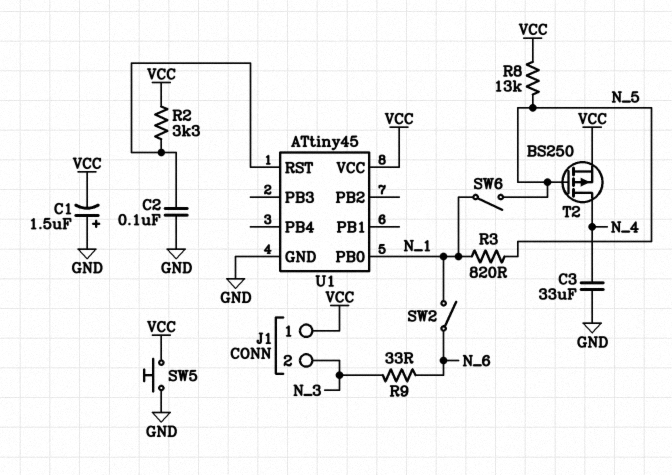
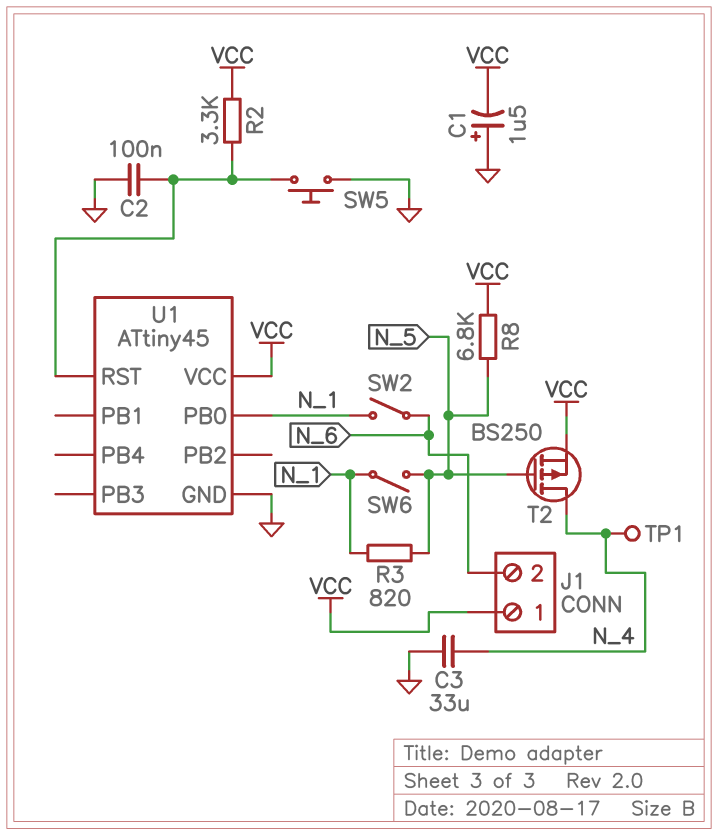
J1 pin 2: N_3 -> N_6
R8: 13k (N_5, VCC) -> 6.8k (N_5, VCC)
R9: 33 (N_3, N_6) -> none
SW5: button (GND, VCC) -> button (GND, U1/RST)
TP1: none -> test point (N_4)

